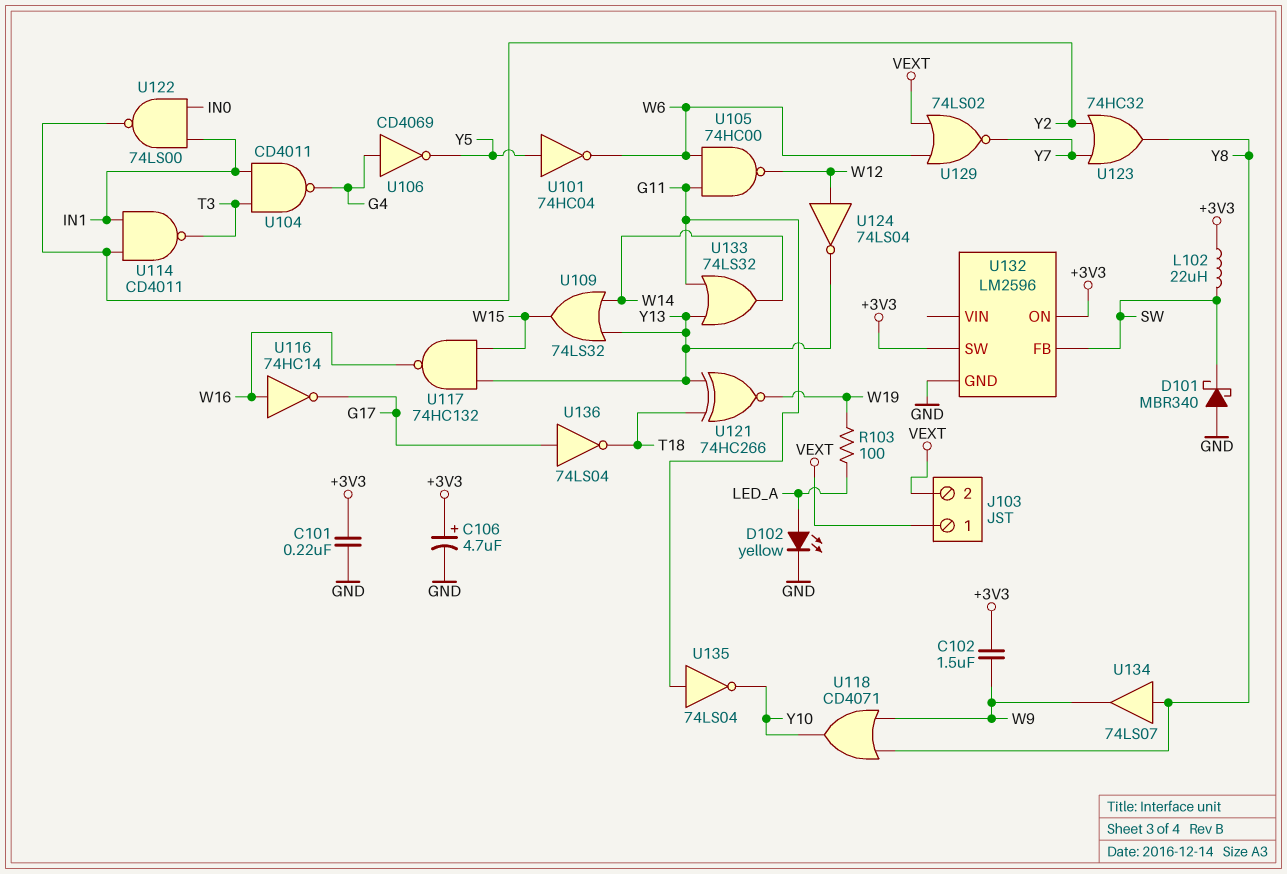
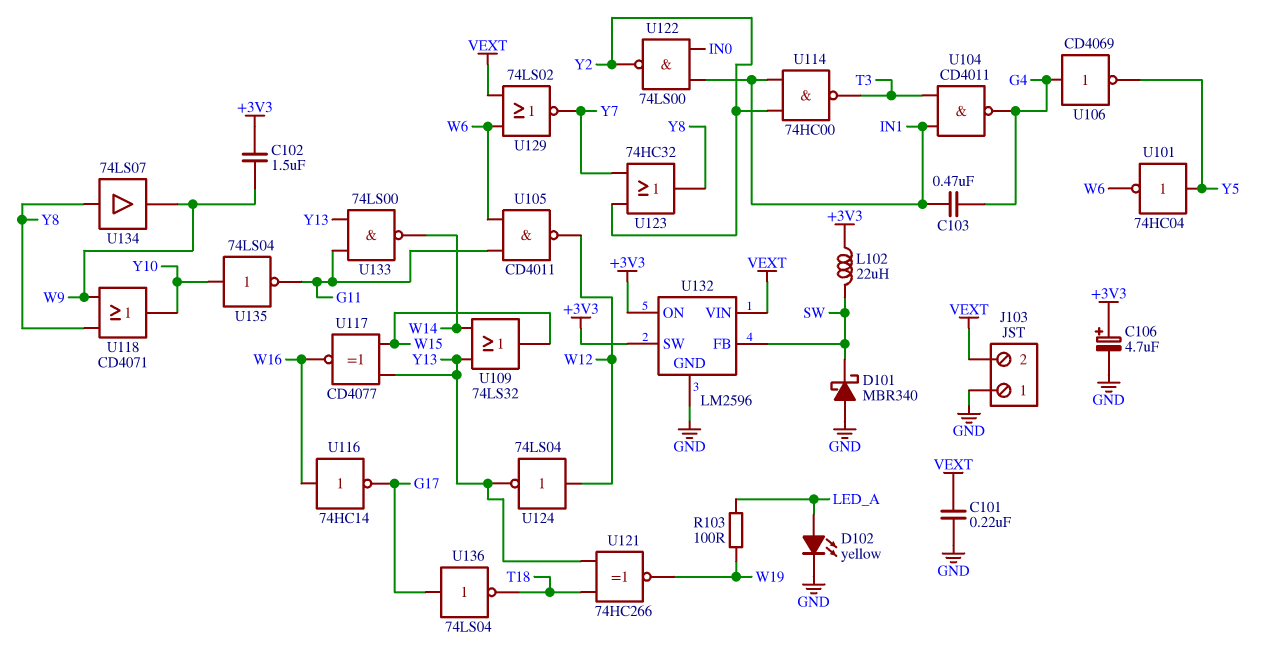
C101: 220nF (+3V3, GND) -> 220nF (GND, VEXT)
C103: none -> 470nF (G4, IN1)
J103 pin 1: VEXT -> GND
U105: NAND 74HC00 (in G11, in W6, out W12) -> NAND CD4011 (in G11, in W6, out W12)
U114: NAND CD4011 (in IN1, in Y2, out T3) -> NAND 74HC00 (in IN1, in Y2, out T3)
U117: NAND 74HC132 (in W15, in Y13, out W16) -> XNOR CD4077 (in W15, in Y13, out W16)
U132 pin VIN: none -> VEXT
U133: OR 74LS32 (in G11, in Y13, out W14) -> NAND 74LS00 (in G11, in Y13, out W14)
U135: NOT 74LS04 (in G11, out Y10) -> NOT 74LS04 (in Y10, out G11)

